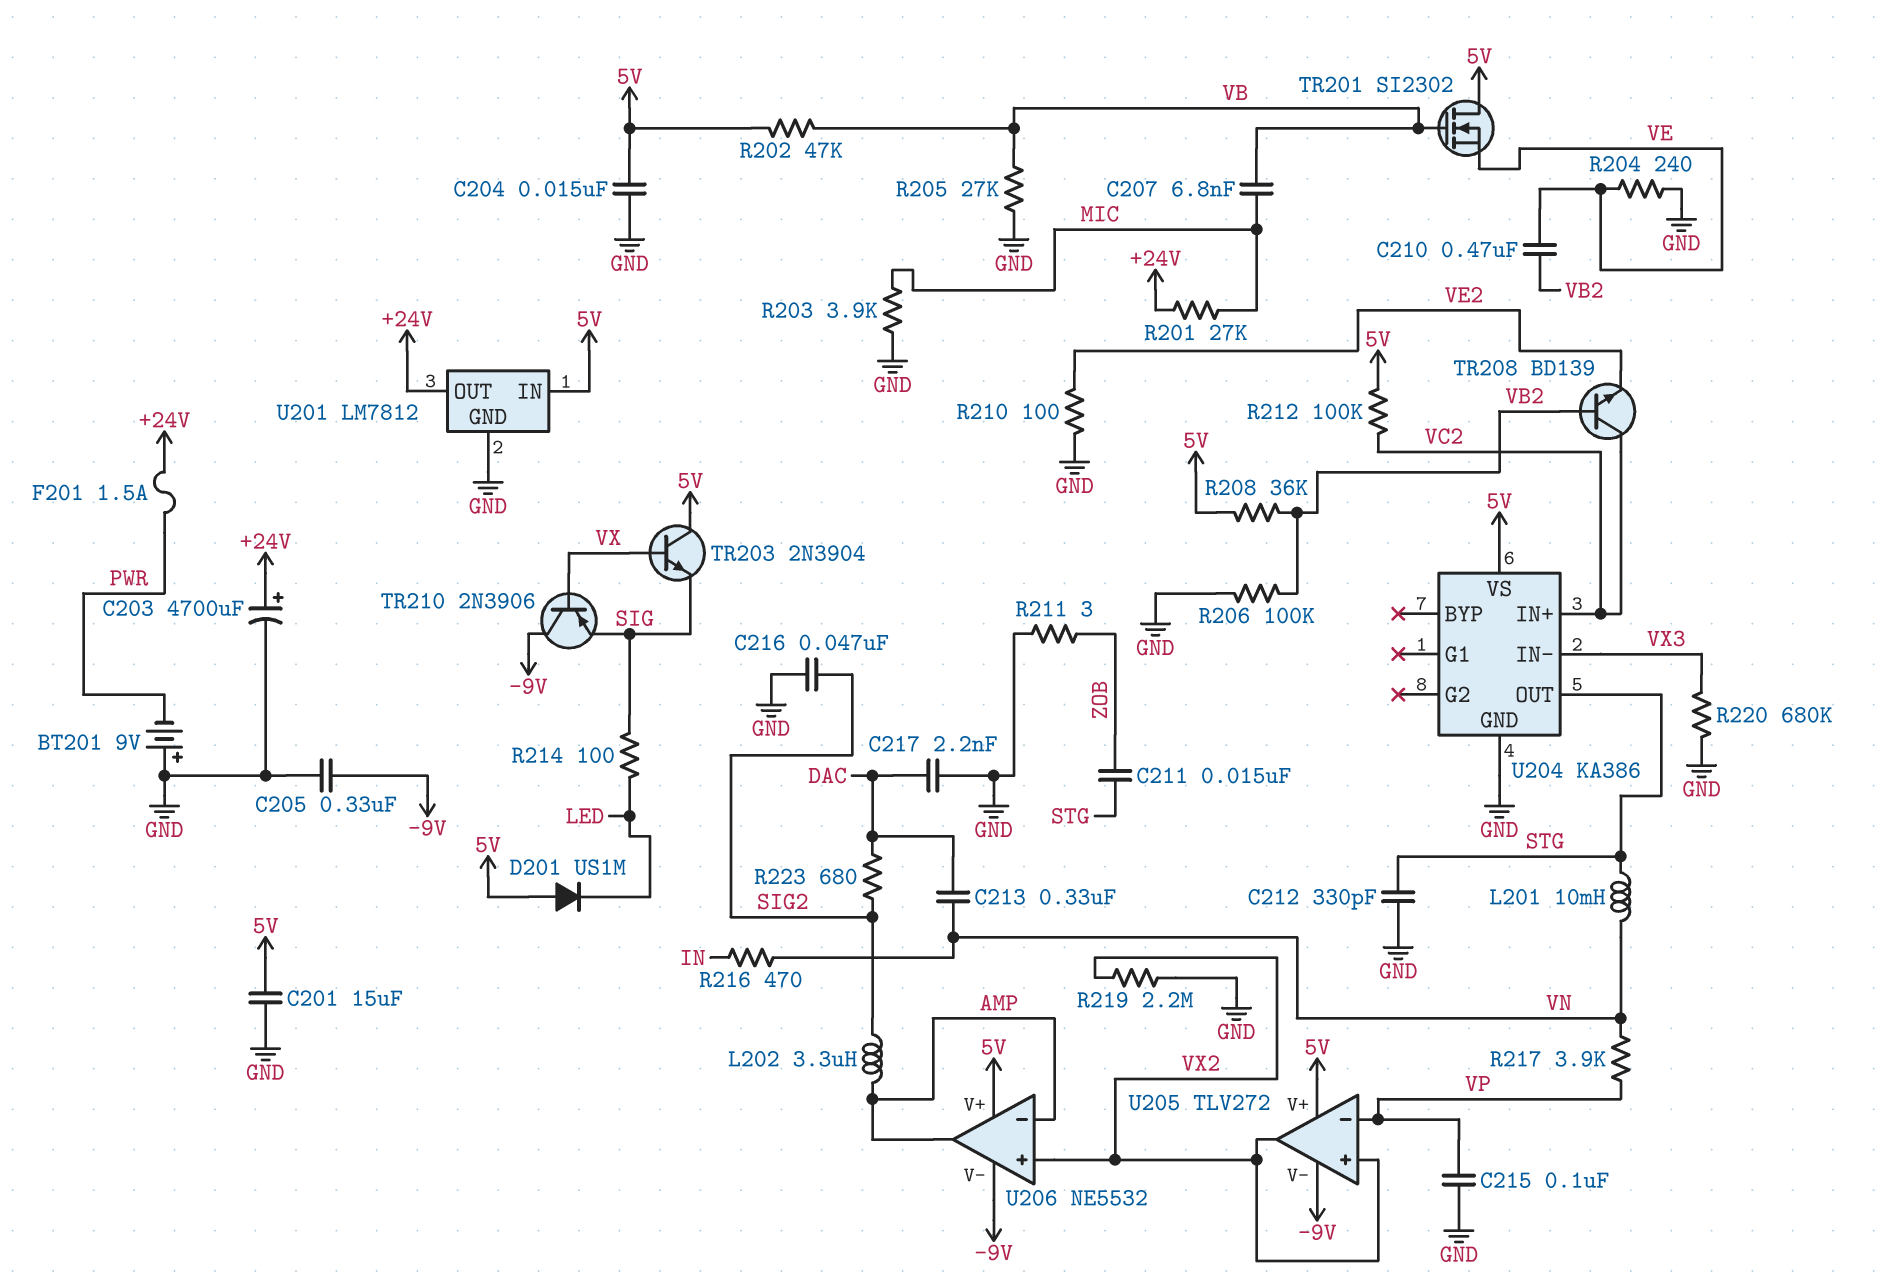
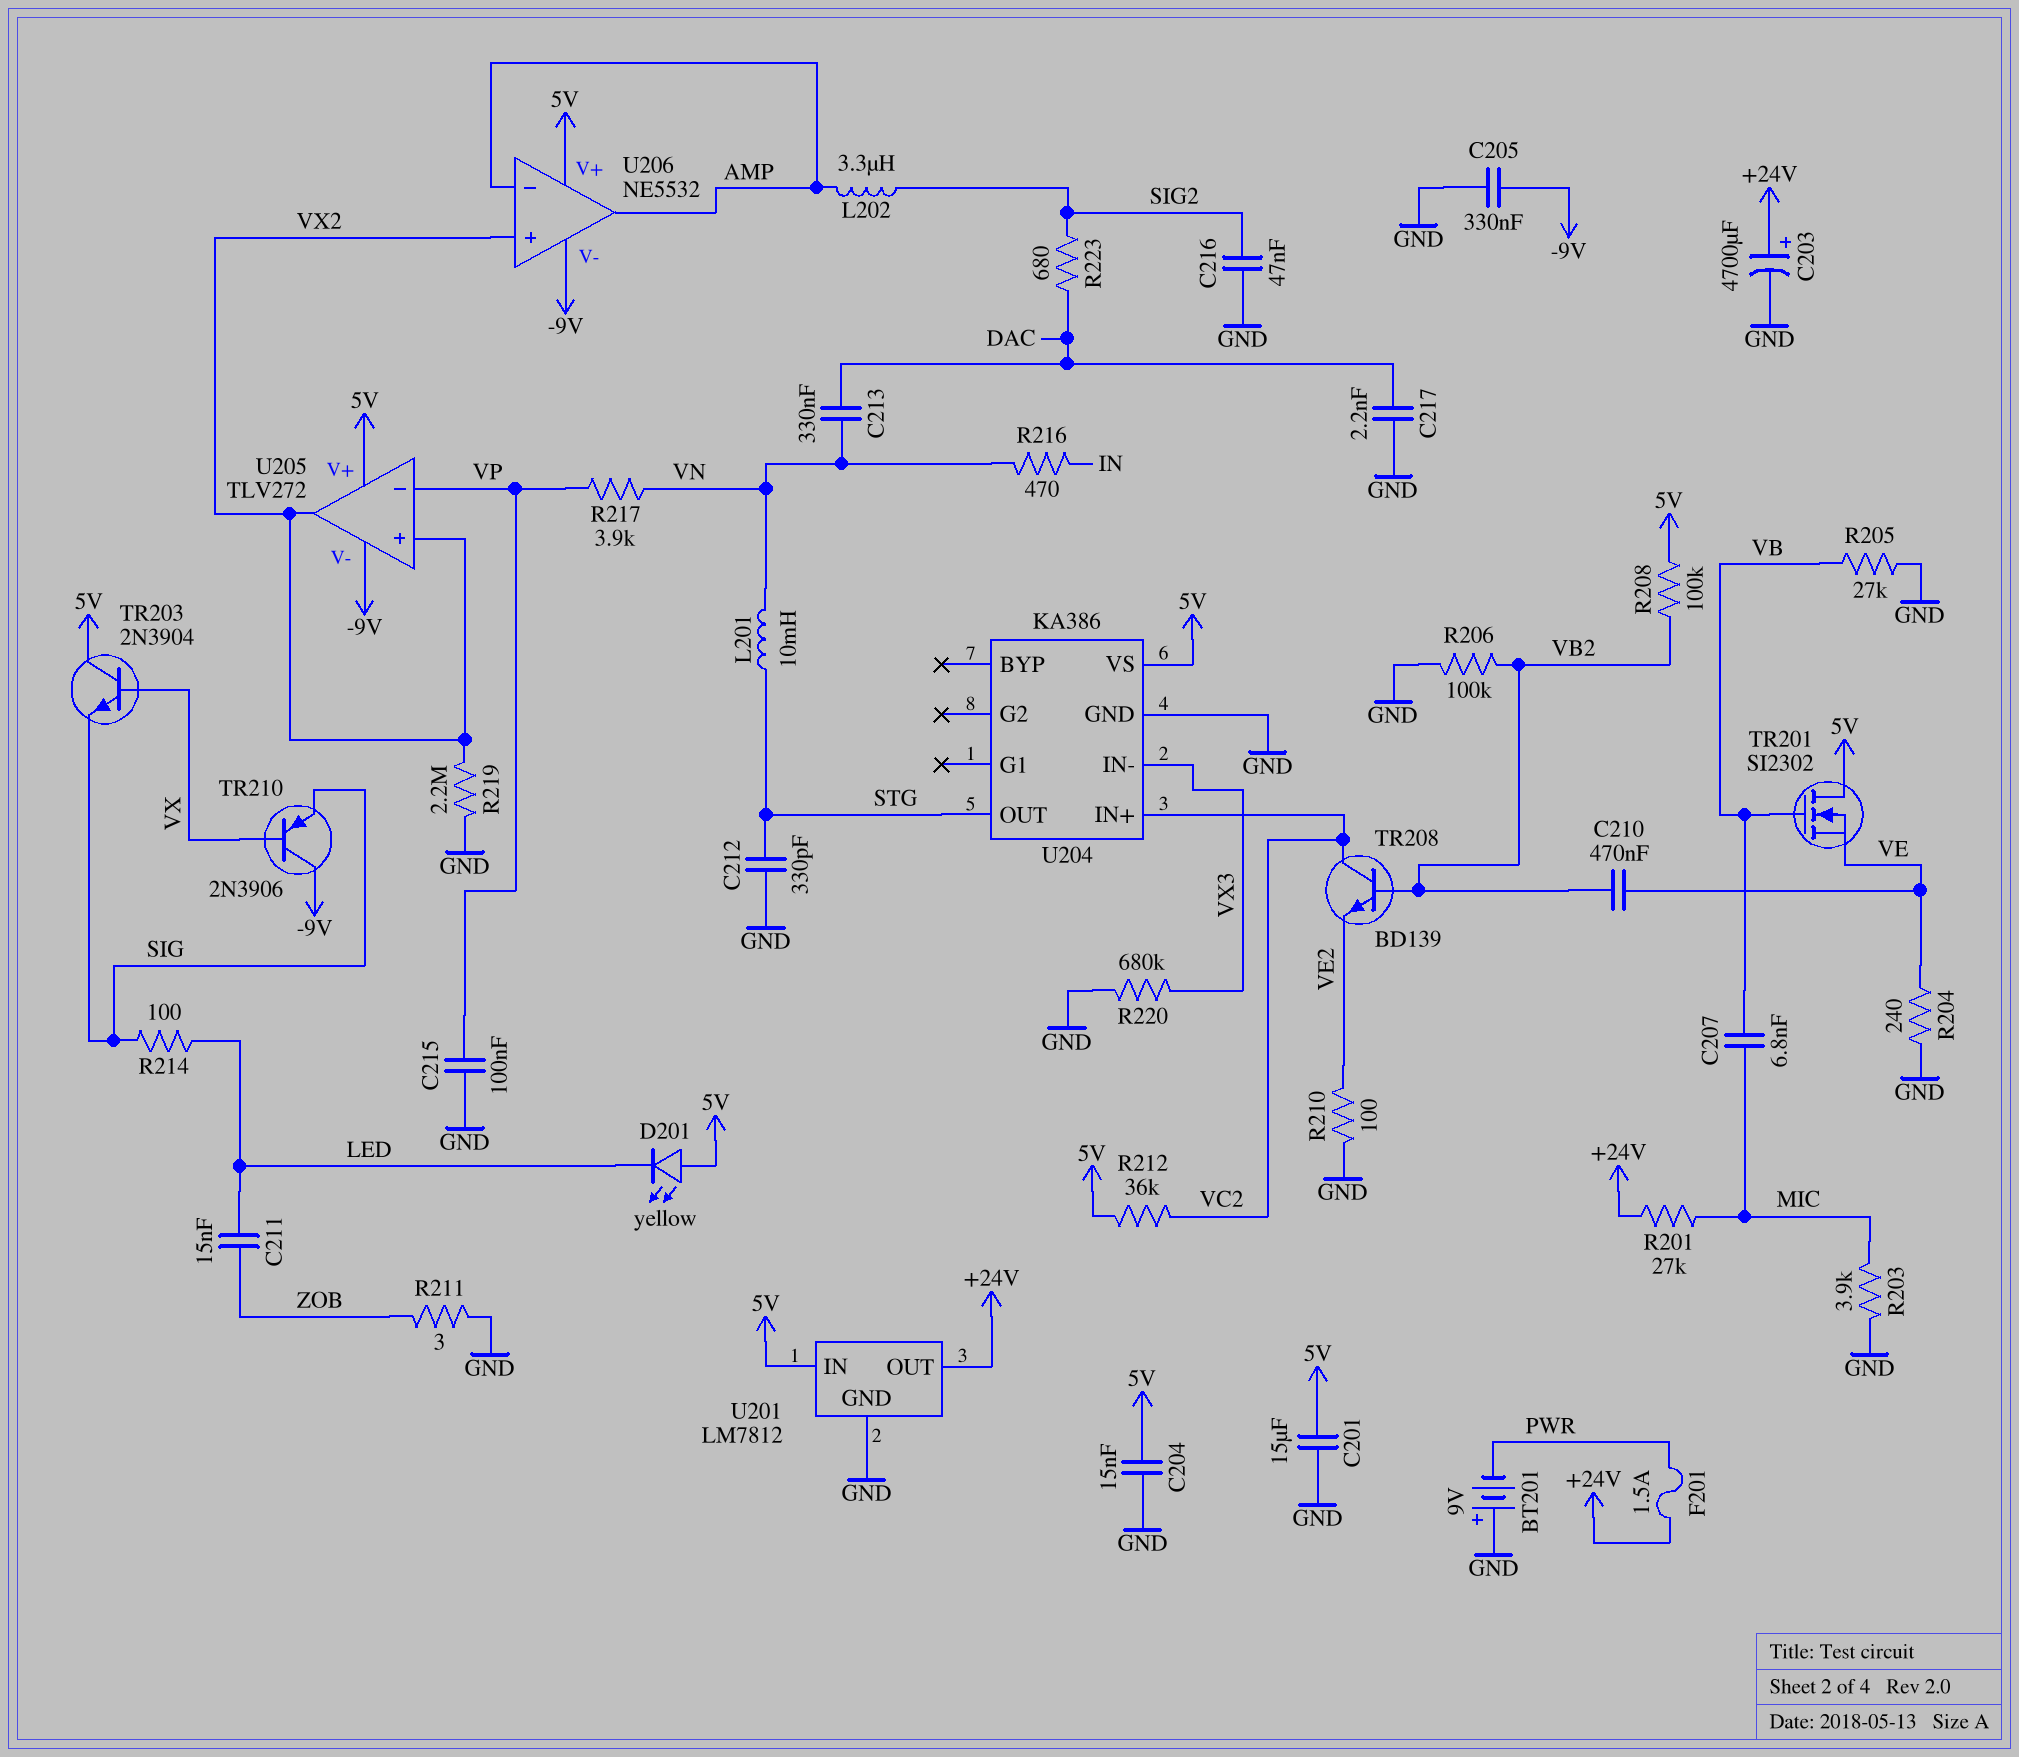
C211: 15nF (STG, ZOB) -> 15nF (LED, ZOB)
D201: diode US1M (A 5V, K LED) -> LED yellow (A 5V, K LED)
R202: 47k (5V, VB) -> none
R208: 36k (5V, VB2) -> 100k (5V, VB2)
R212: 100k (5V, VC2) -> 36k (5V, VC2)

